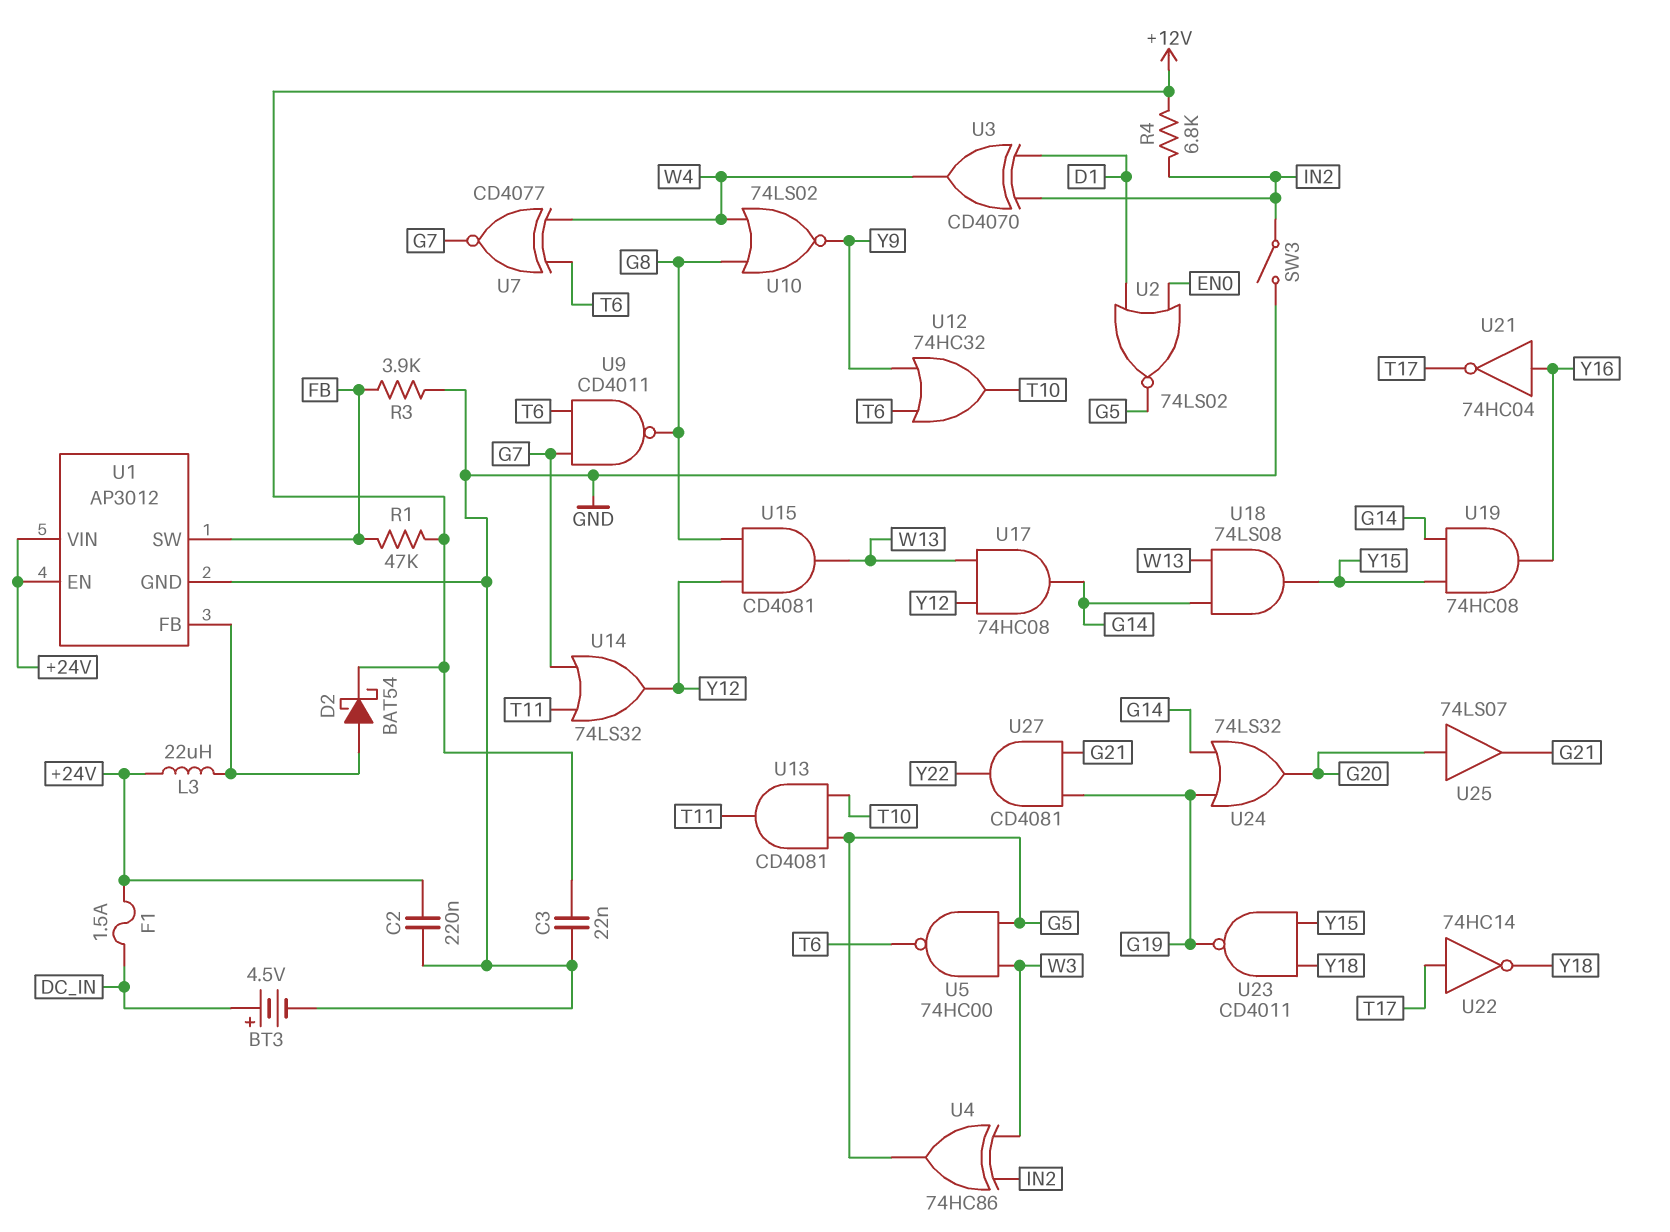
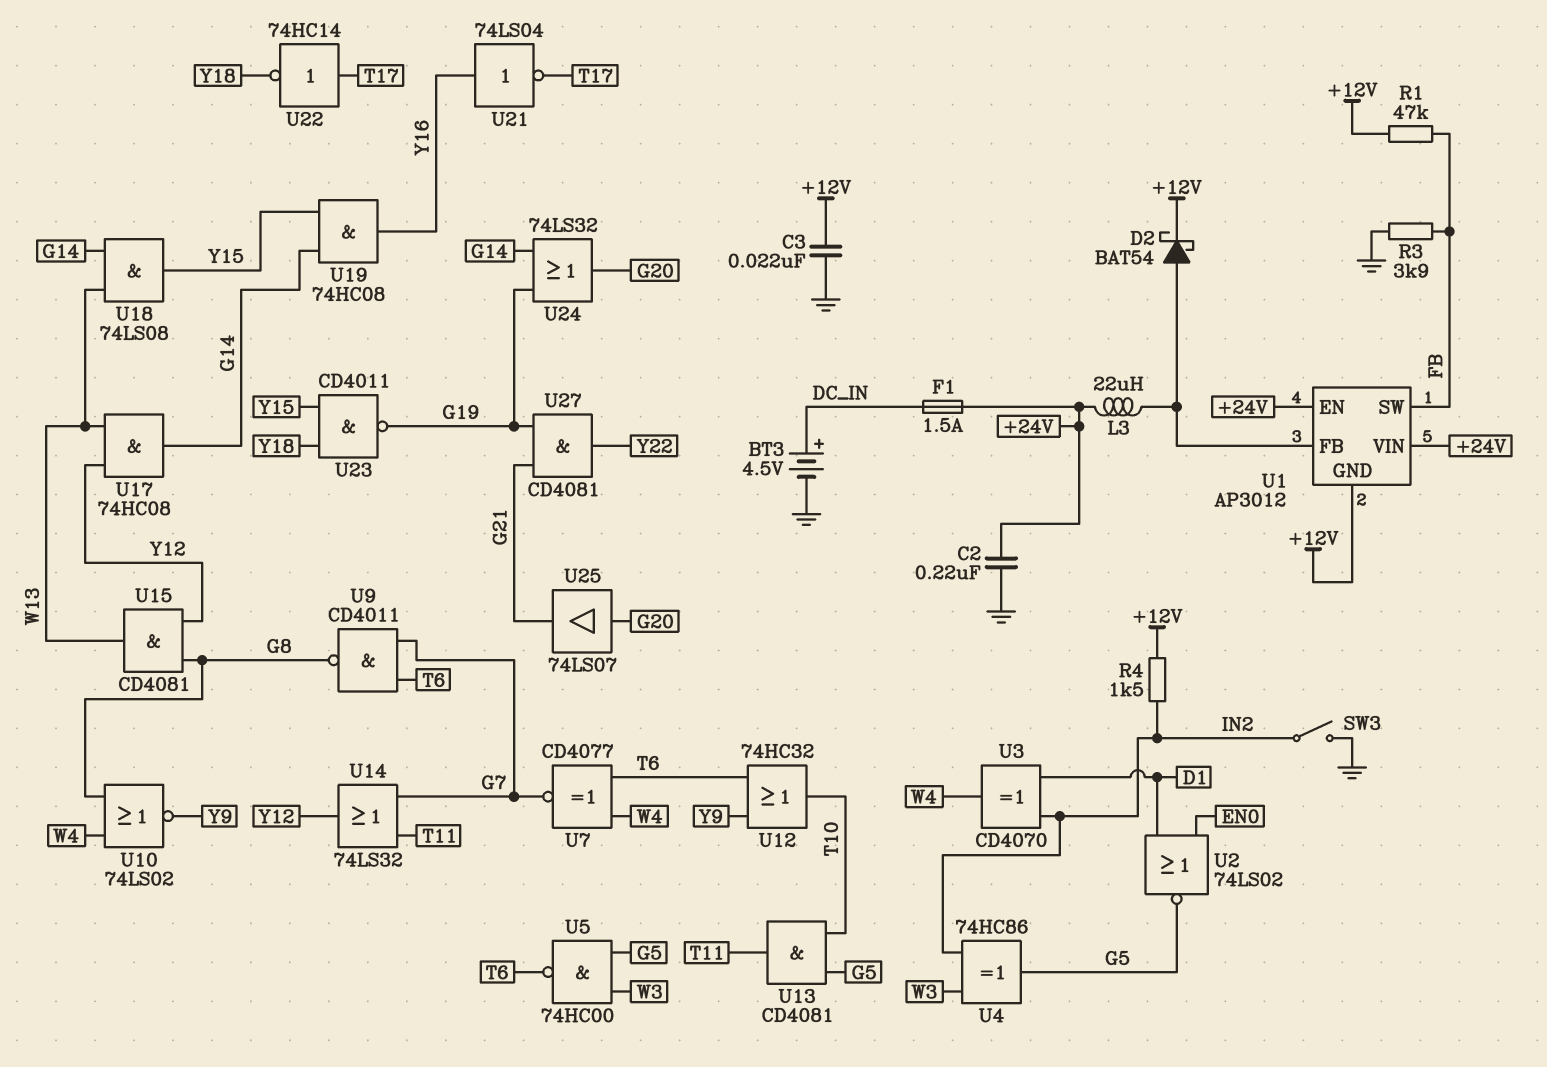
R4: 6.8k (+12V, IN2) -> 1.5k (+12V, IN2)
U1 pin GND: GND -> +12V
U21: NOT 74HC04 (in Y16, out T17) -> NOT 74LS04 (in Y16, out T17)

